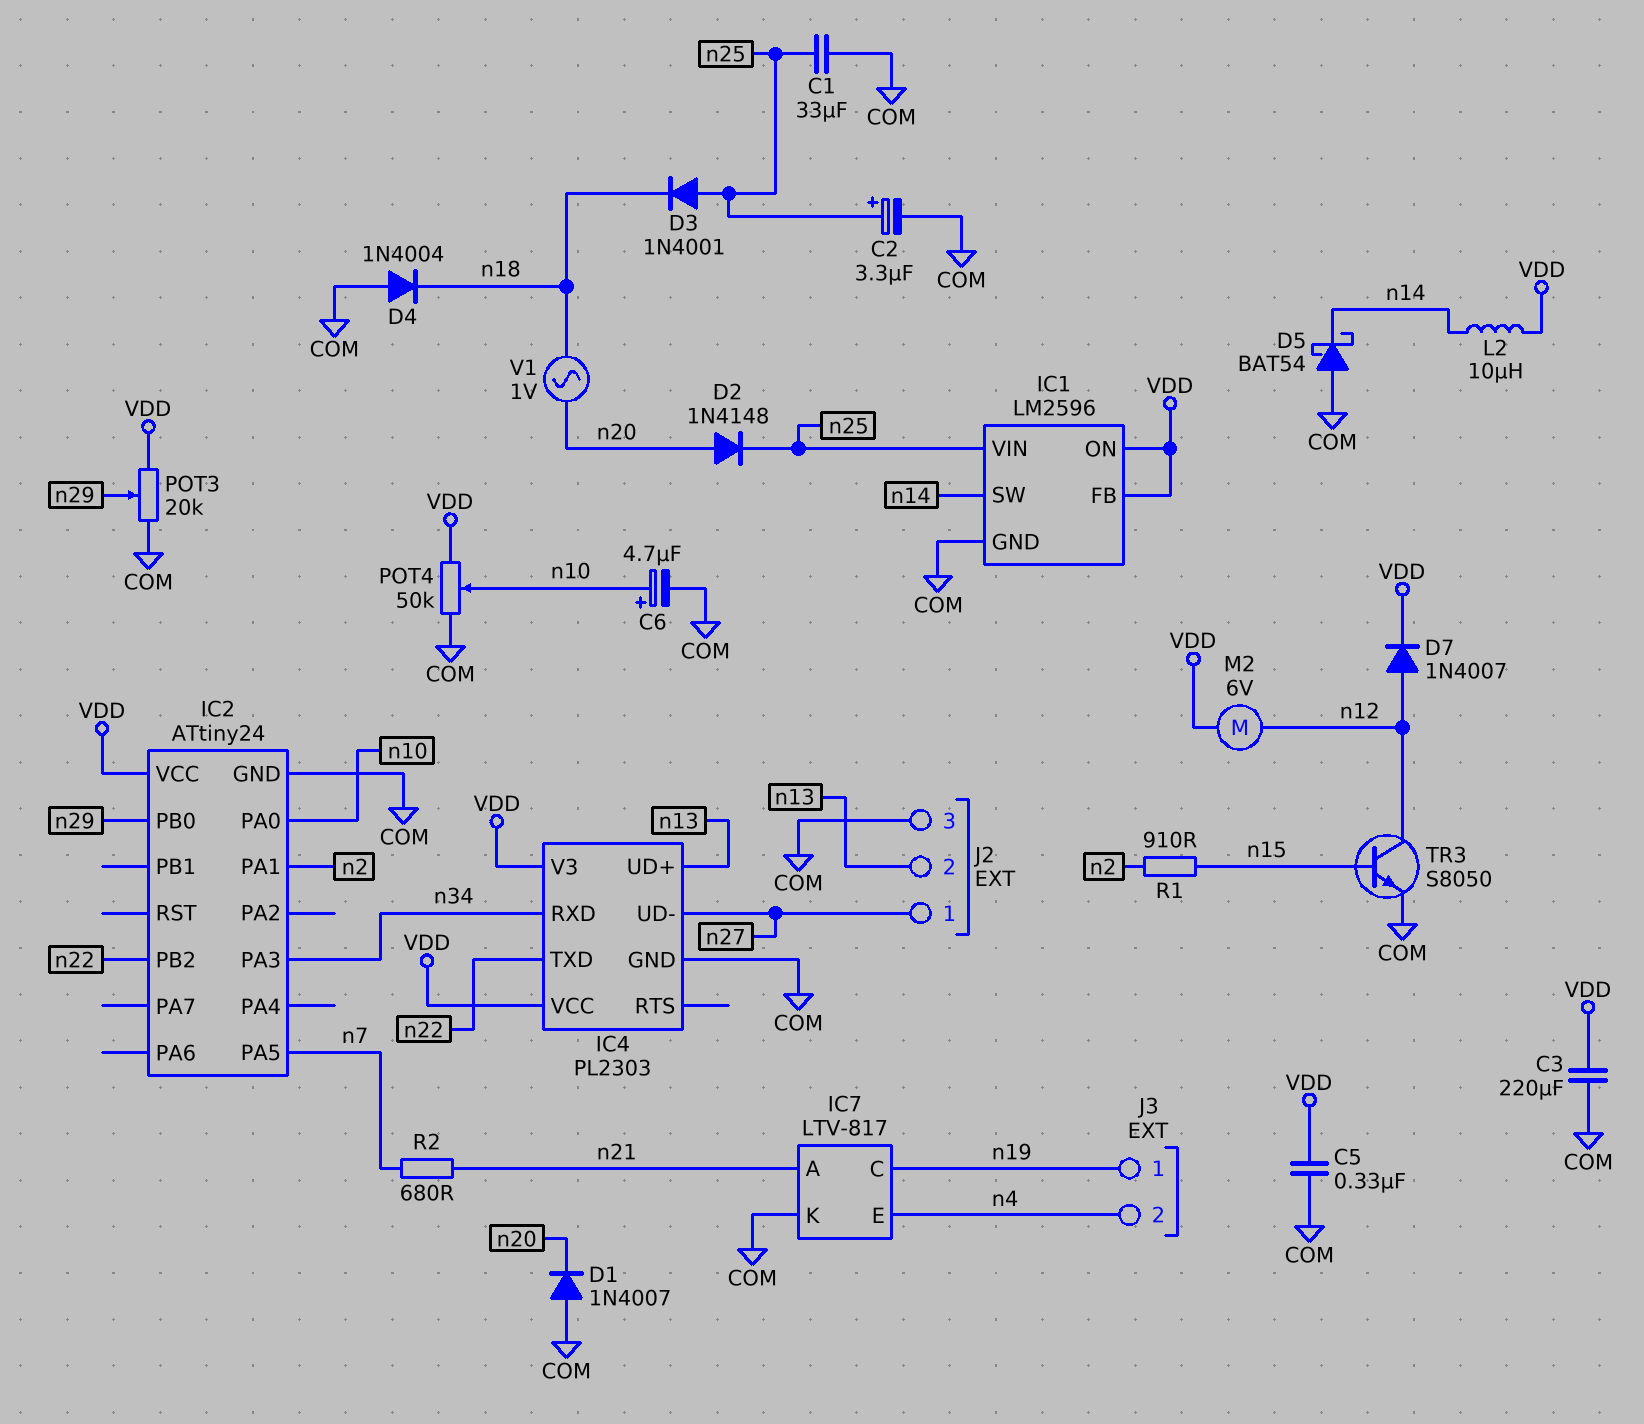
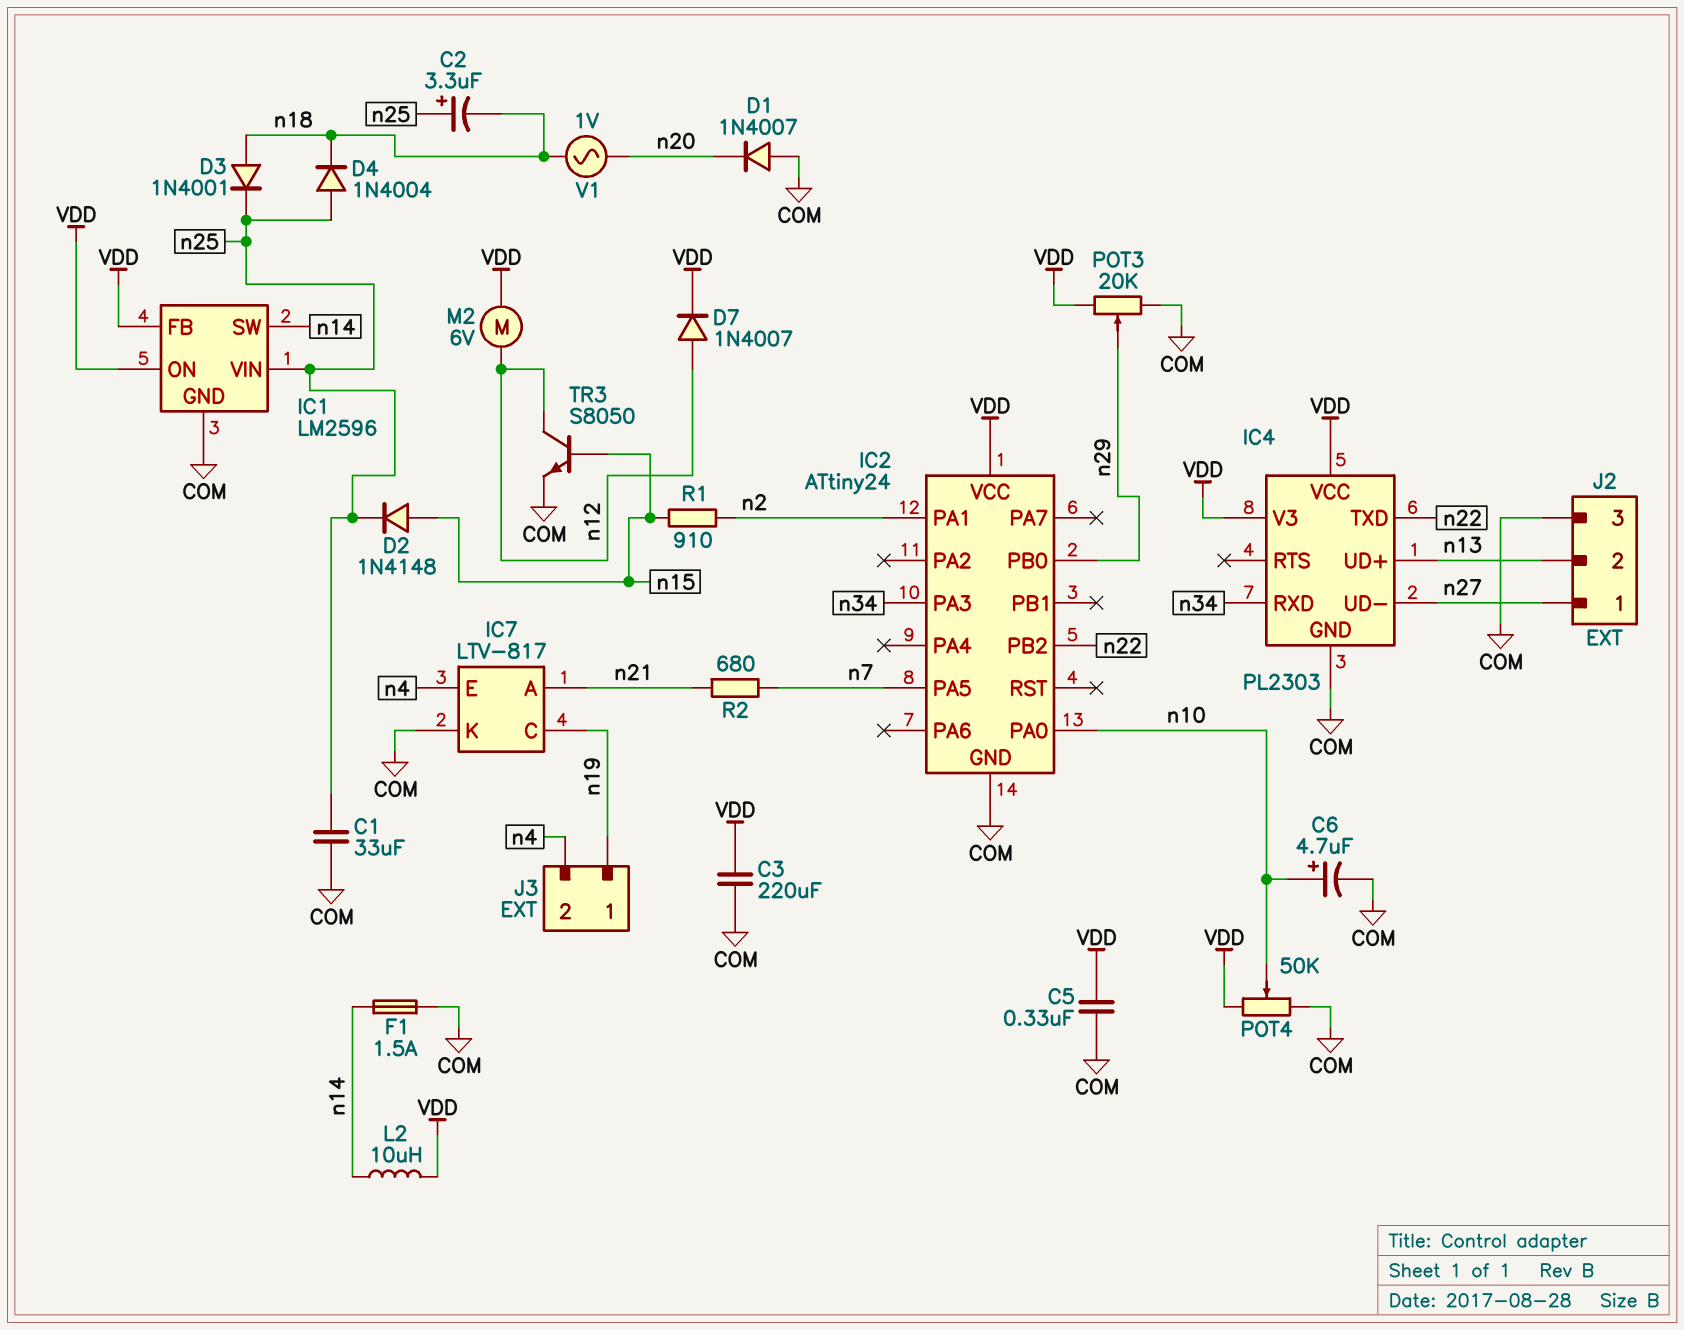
C2: 3.3uF (plus n25, minus COM) -> 3.3uF (plus n25, minus n18)
D2: diode 1N4148 (A n20, K n25) -> diode 1N4148 (A n15, K n25)
D3: diode 1N4001 (A n25, K n18) -> diode 1N4001 (A n18, K n25)
D4: diode 1N4004 (A COM, K n18) -> diode 1N4004 (A n25, K n18)
D5: schottky BAT54 (A COM, K n14) -> none
F1: none -> 1.5A (COM, n14)

